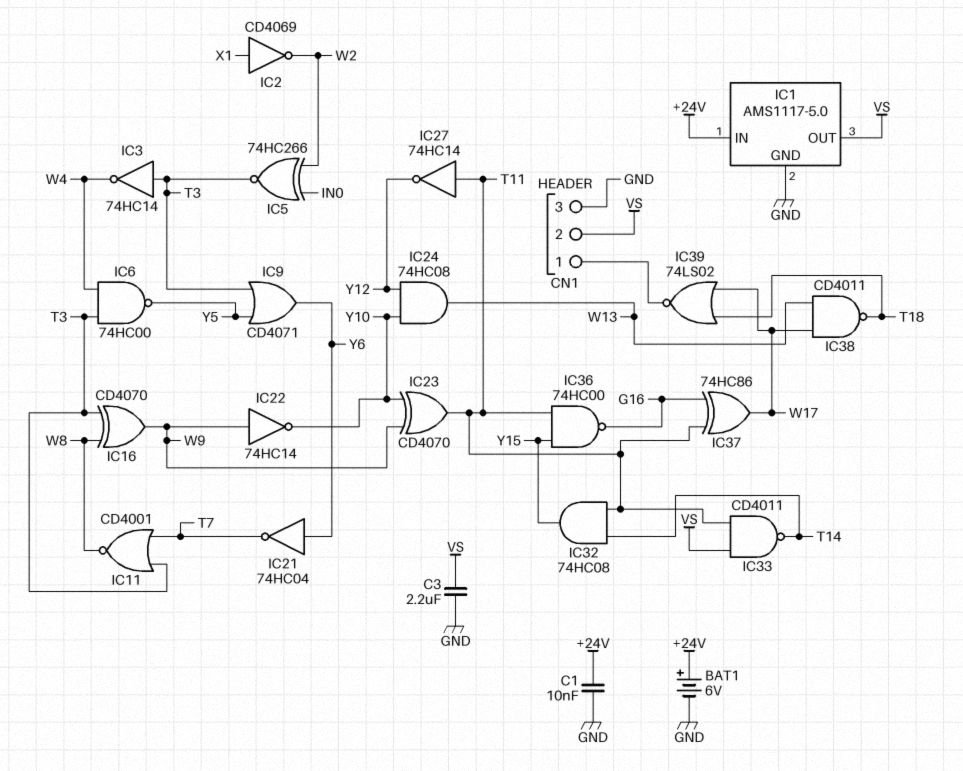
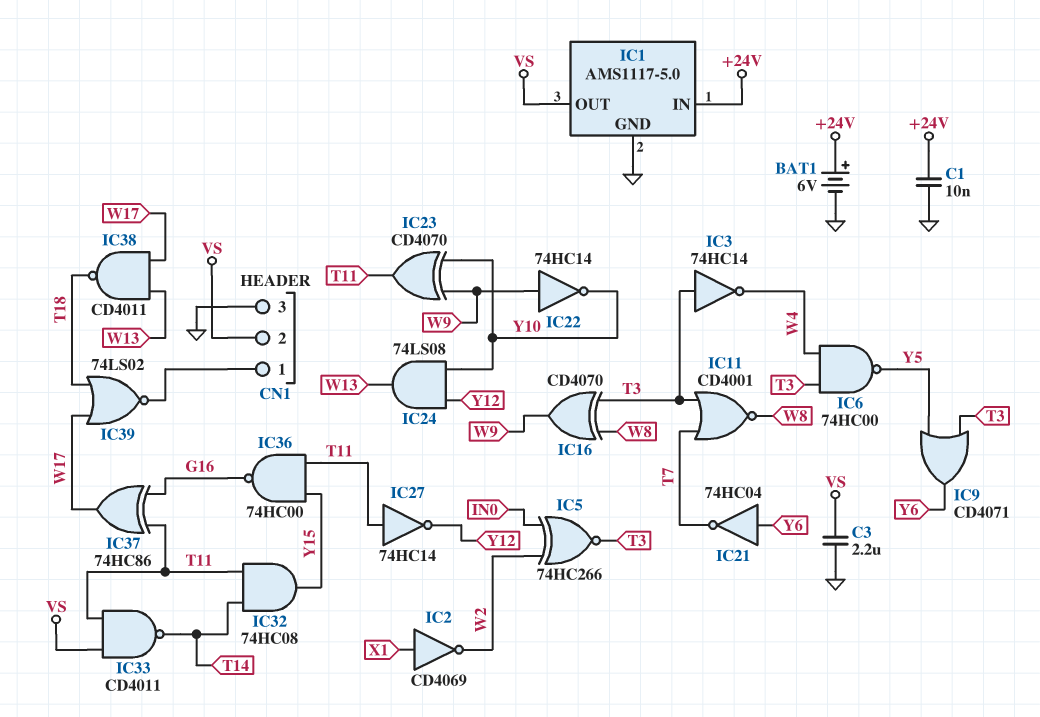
IC24: AND 74HC08 (in Y10, in Y12, out W13) -> AND 74LS08 (in Y10, in Y12, out W13)

